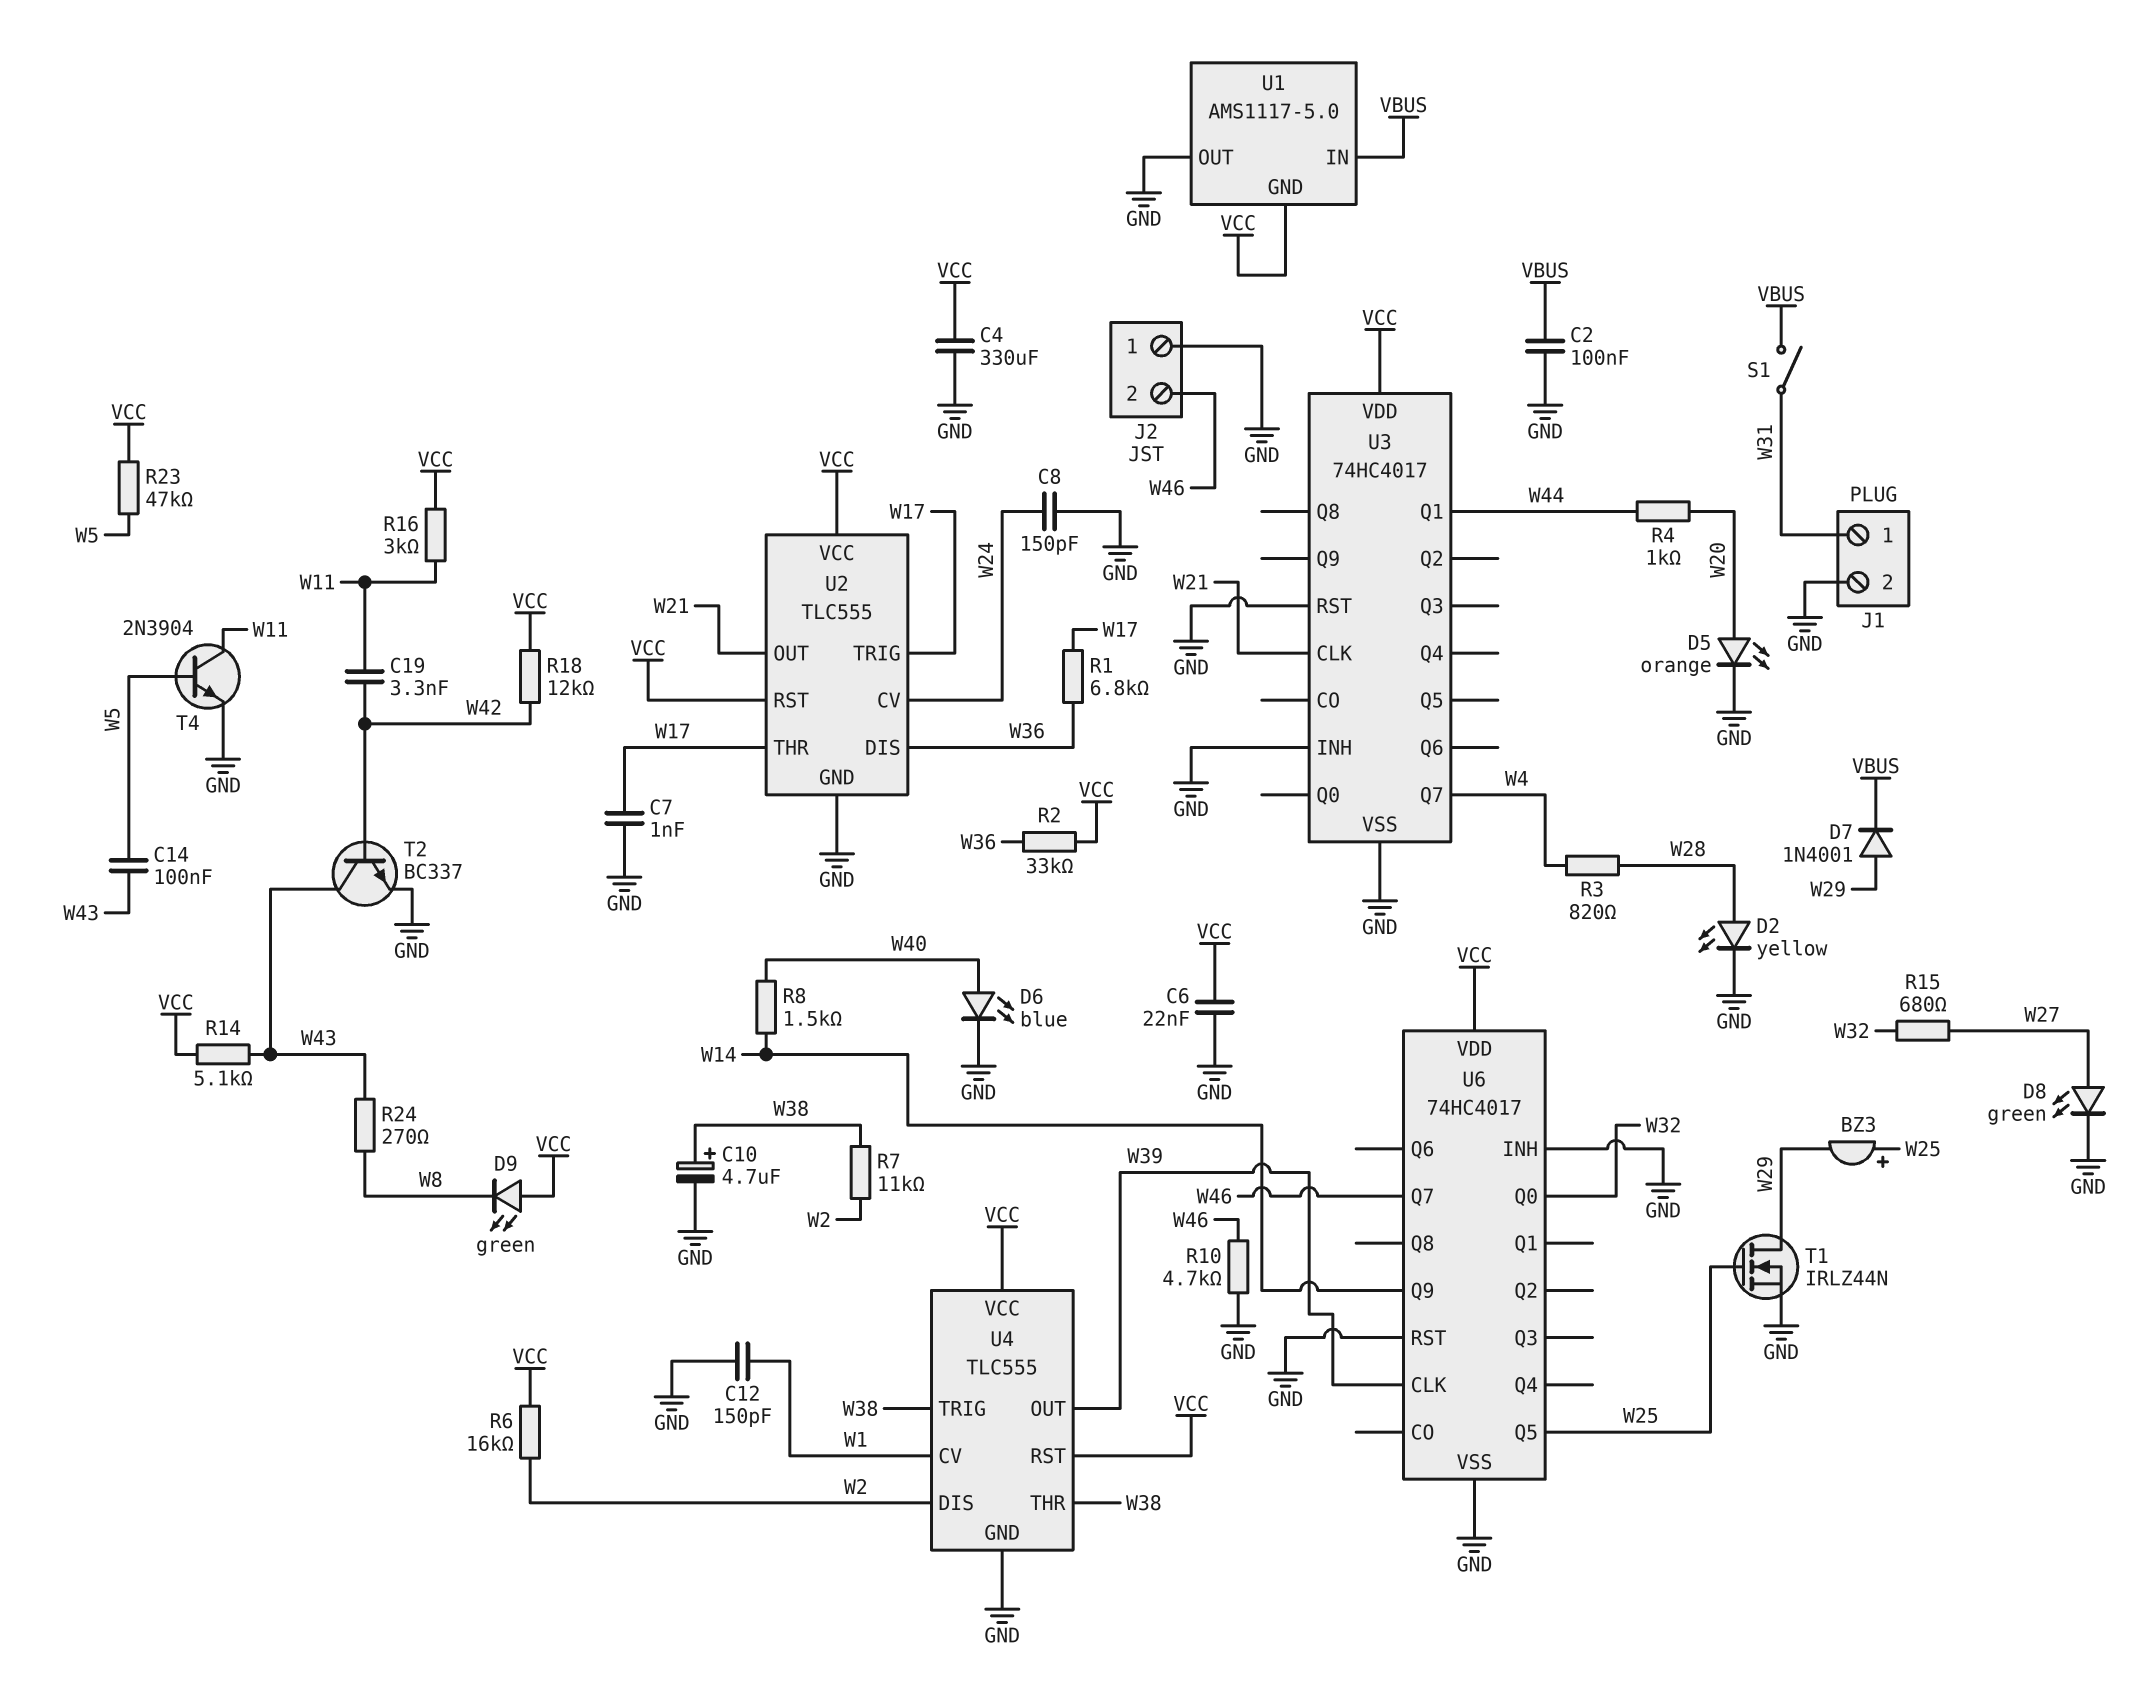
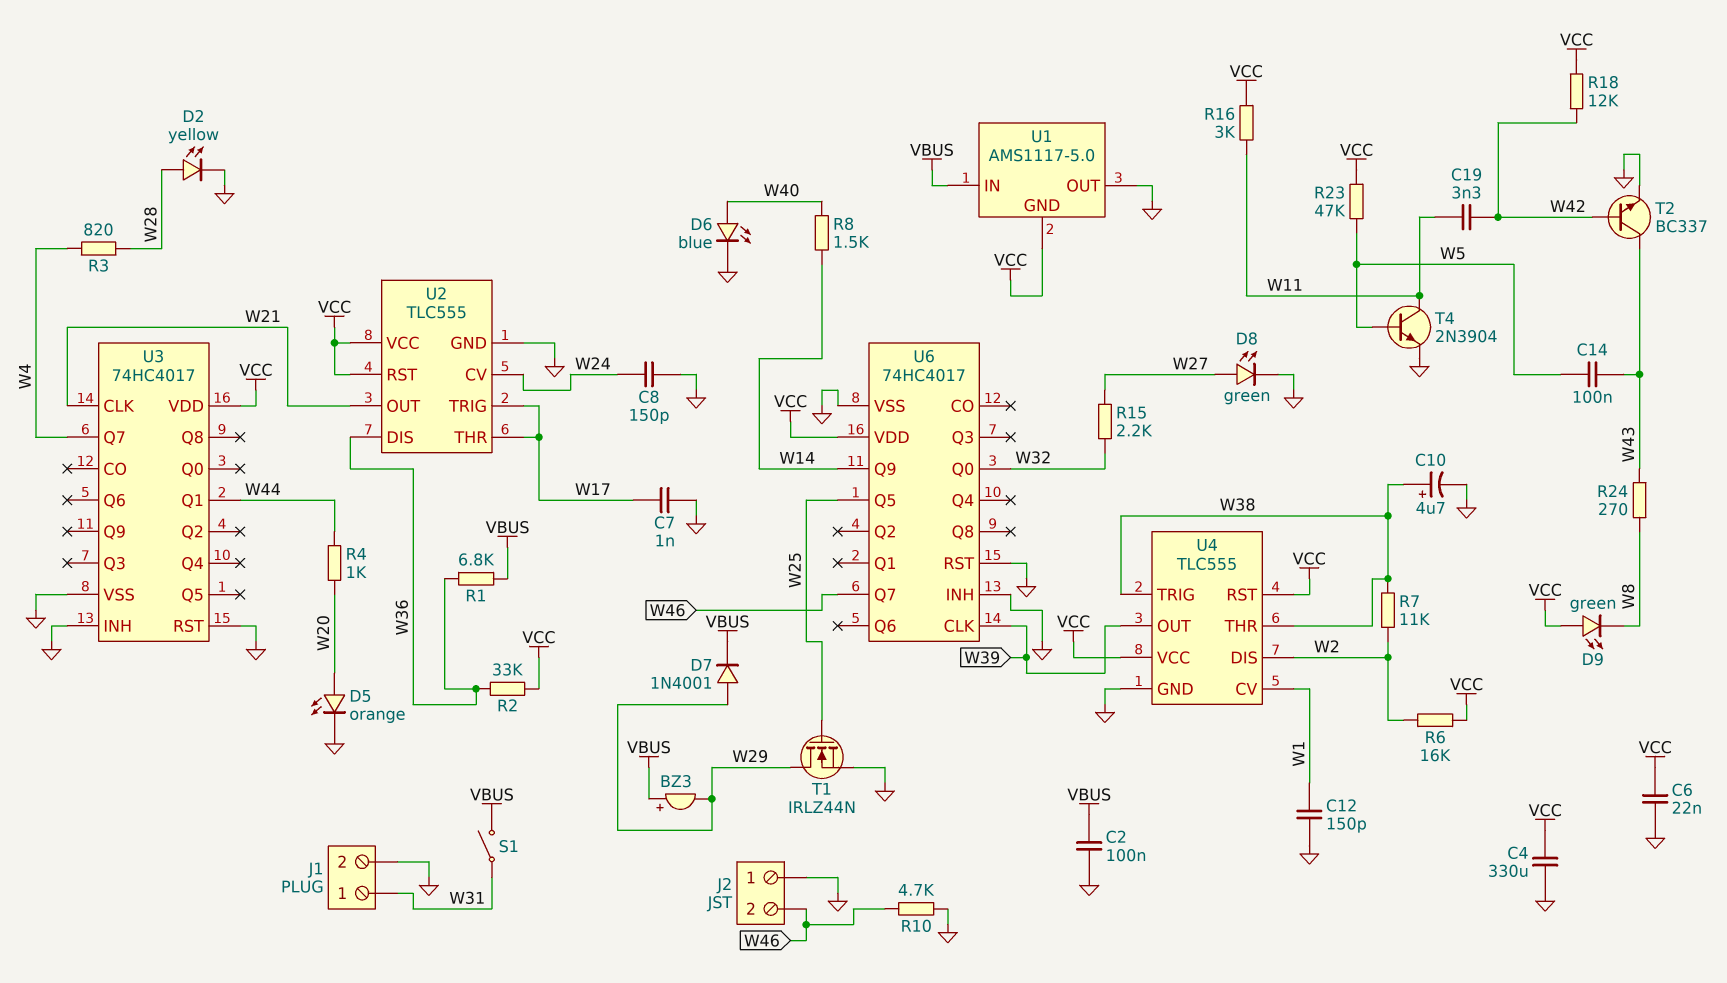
BZ3: buzzer (plus W25, minus W29) -> buzzer (plus VBUS, minus W29)
R1: 6.8k (W17, W36) -> 6.8k (VBUS, W36)
R14: 5.1k (VCC, W43) -> none
R15: 680 (W27, W32) -> 2.2k (W27, W32)

